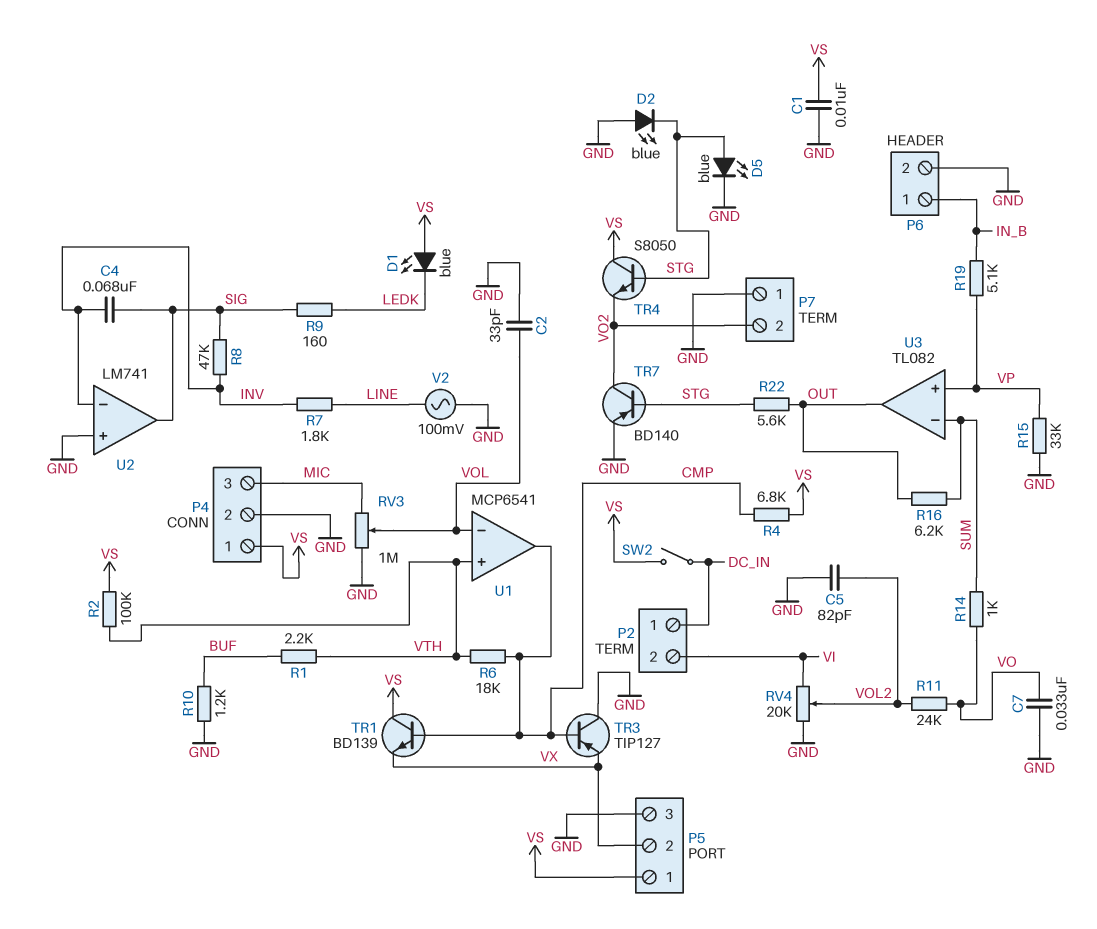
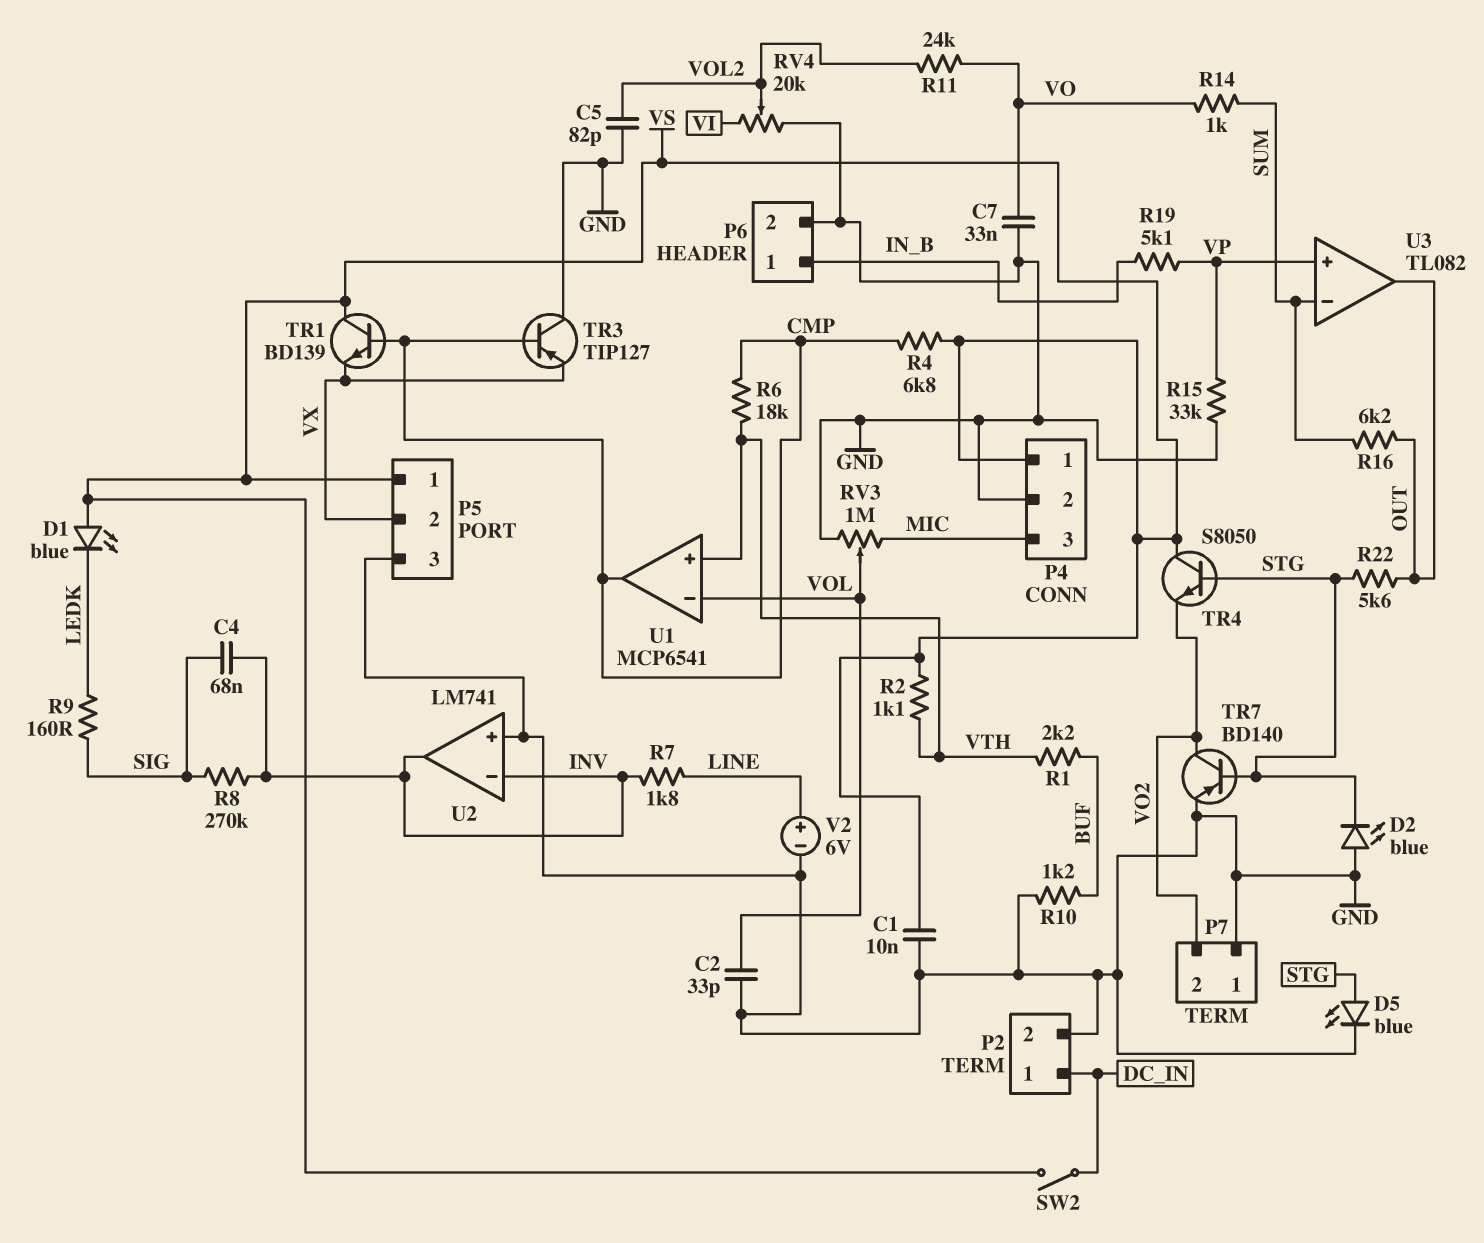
P2 pin 2: VI -> GND
R2: 100k (VS, VTH) -> 1.1k (VS, VTH)
R8: 47k (INV, SIG) -> 270k (INV, SIG)
U2 pin out: SIG -> INV
V2: AC 100mV (GND, LINE) -> 6V (plus LINE, minus GND)

